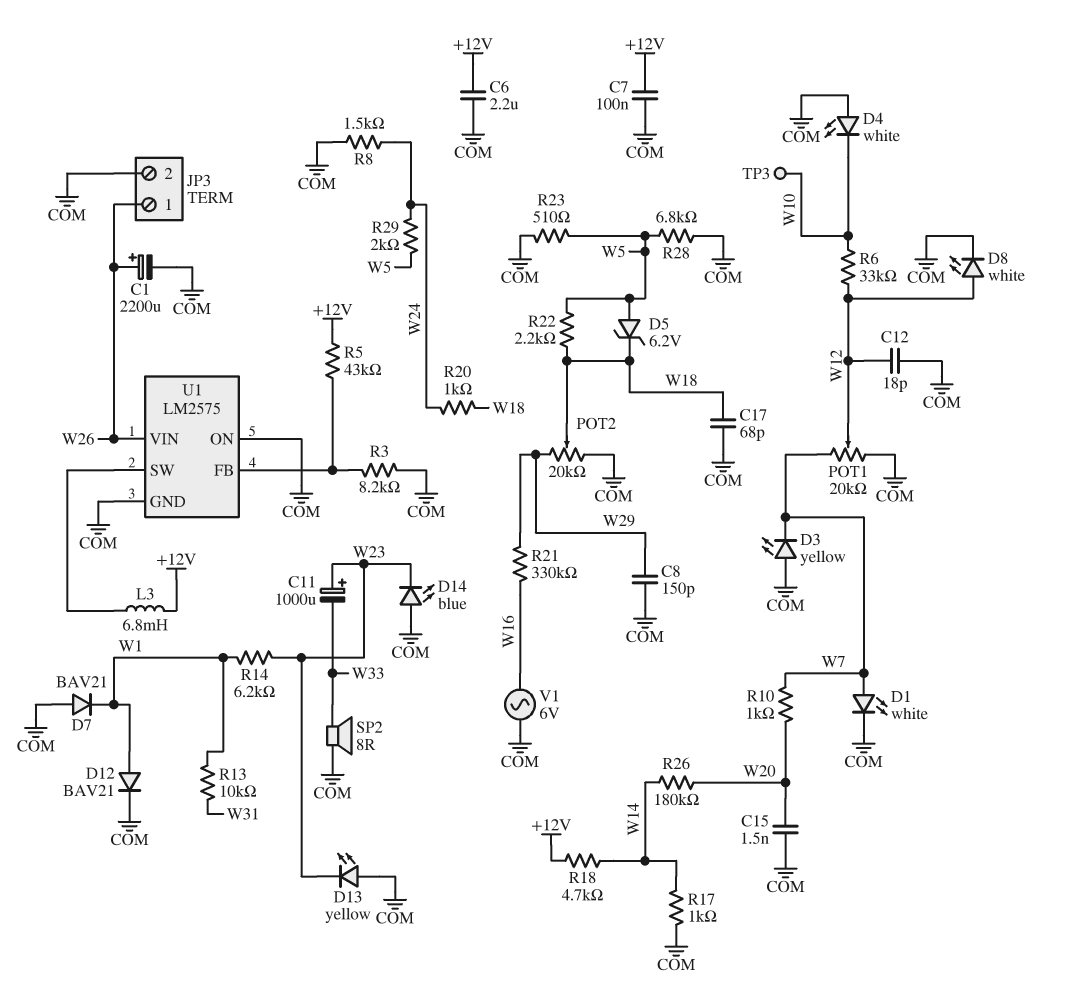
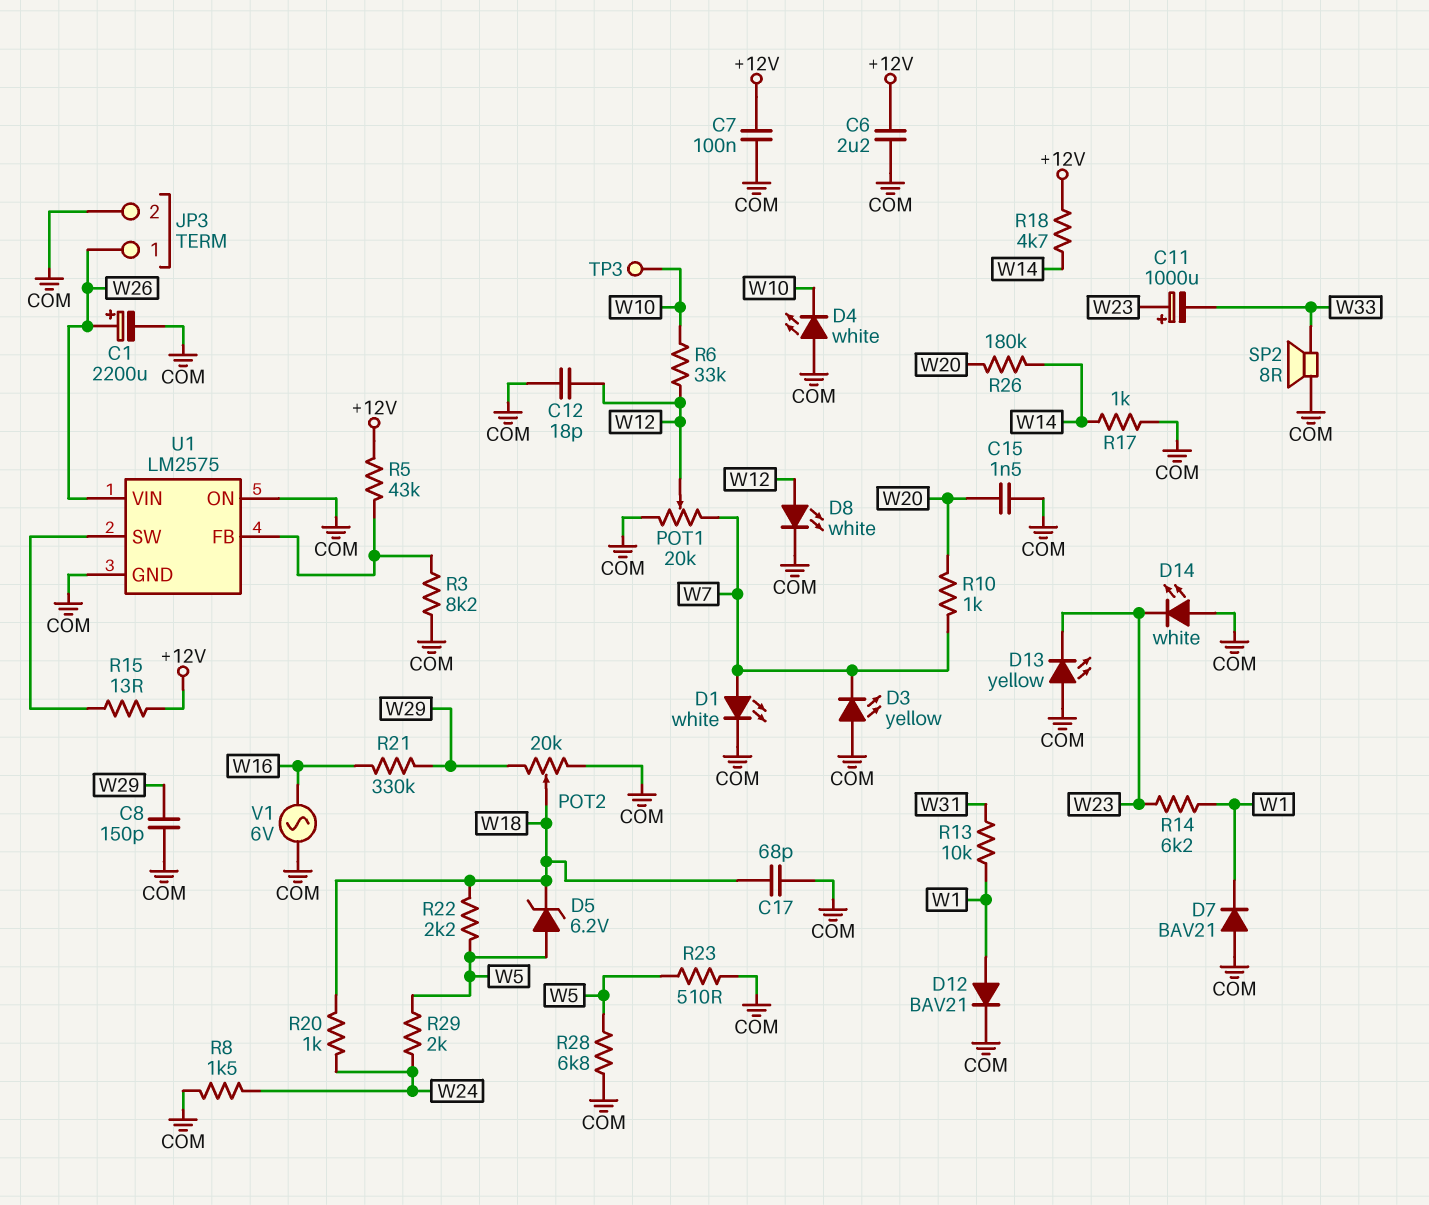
D14: LED blue (A COM, K W23) -> LED white (A COM, K W23)
L3: 6.8mH (+12V, U1/SW) -> none
R15: none -> 13 (+12V, U1/SW)

